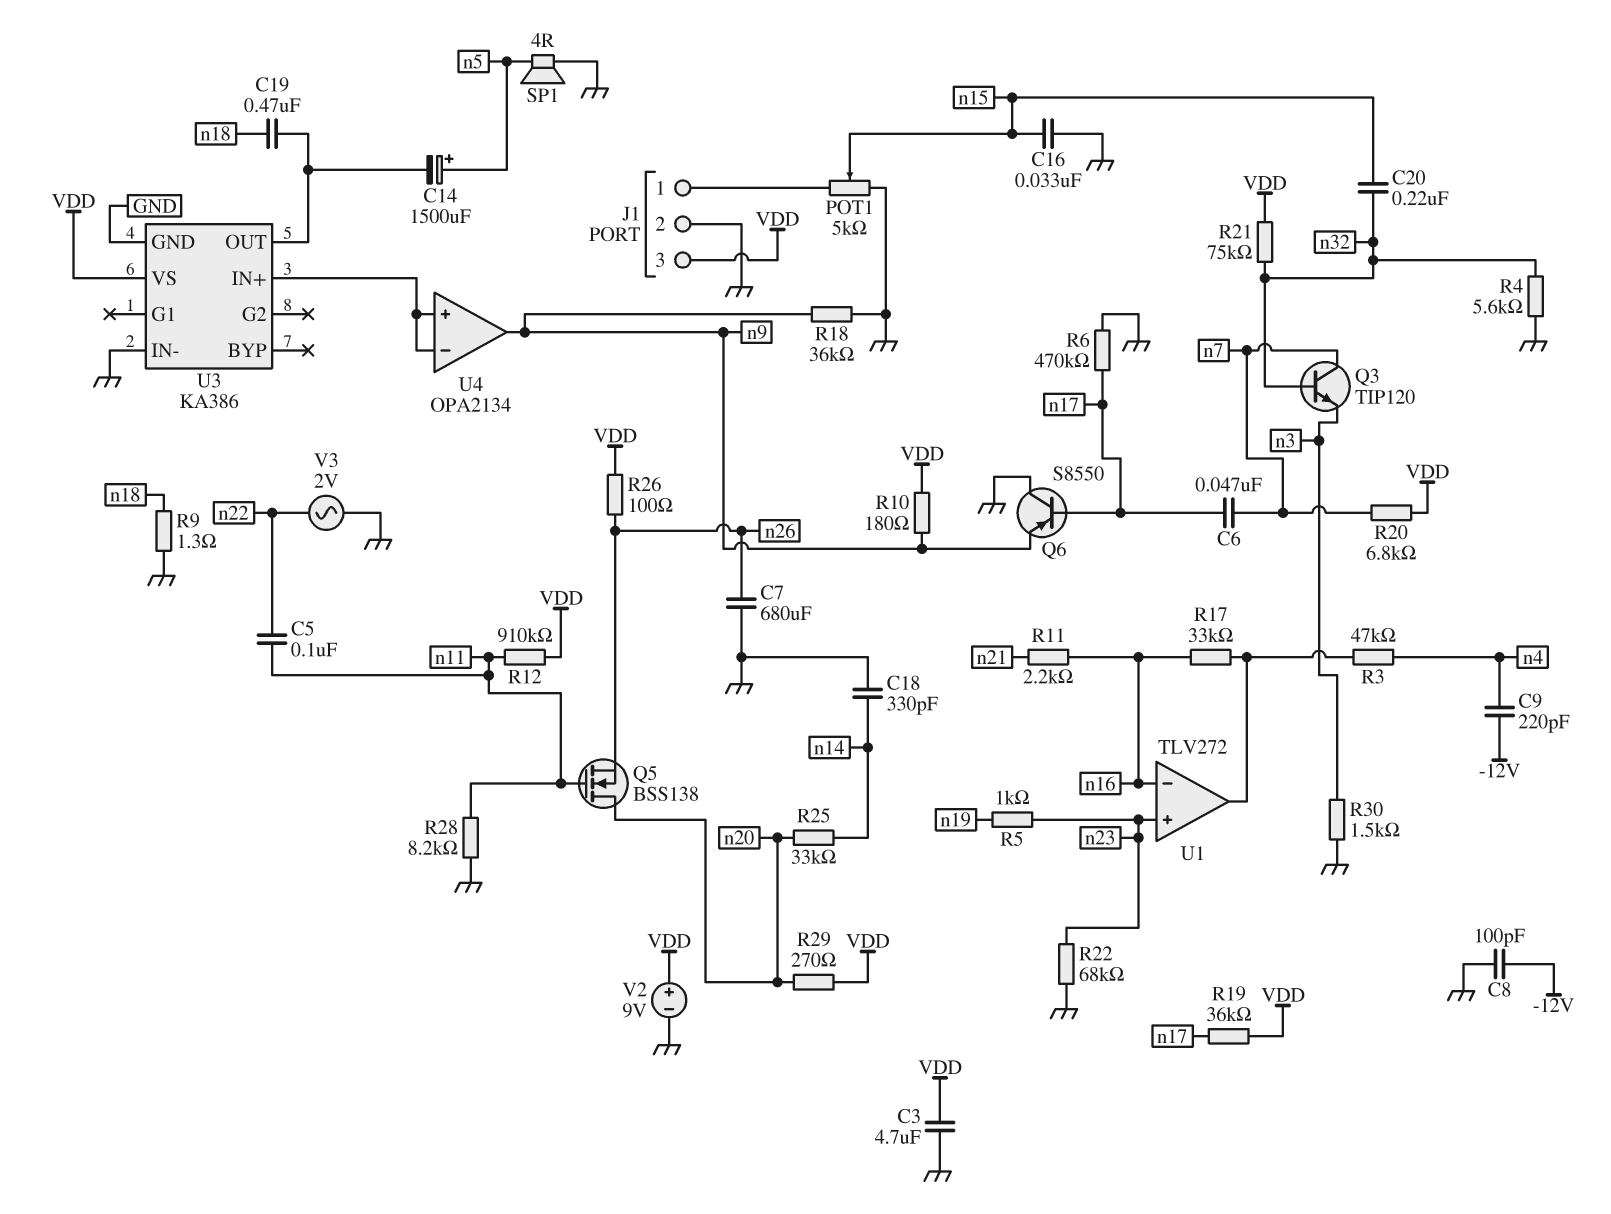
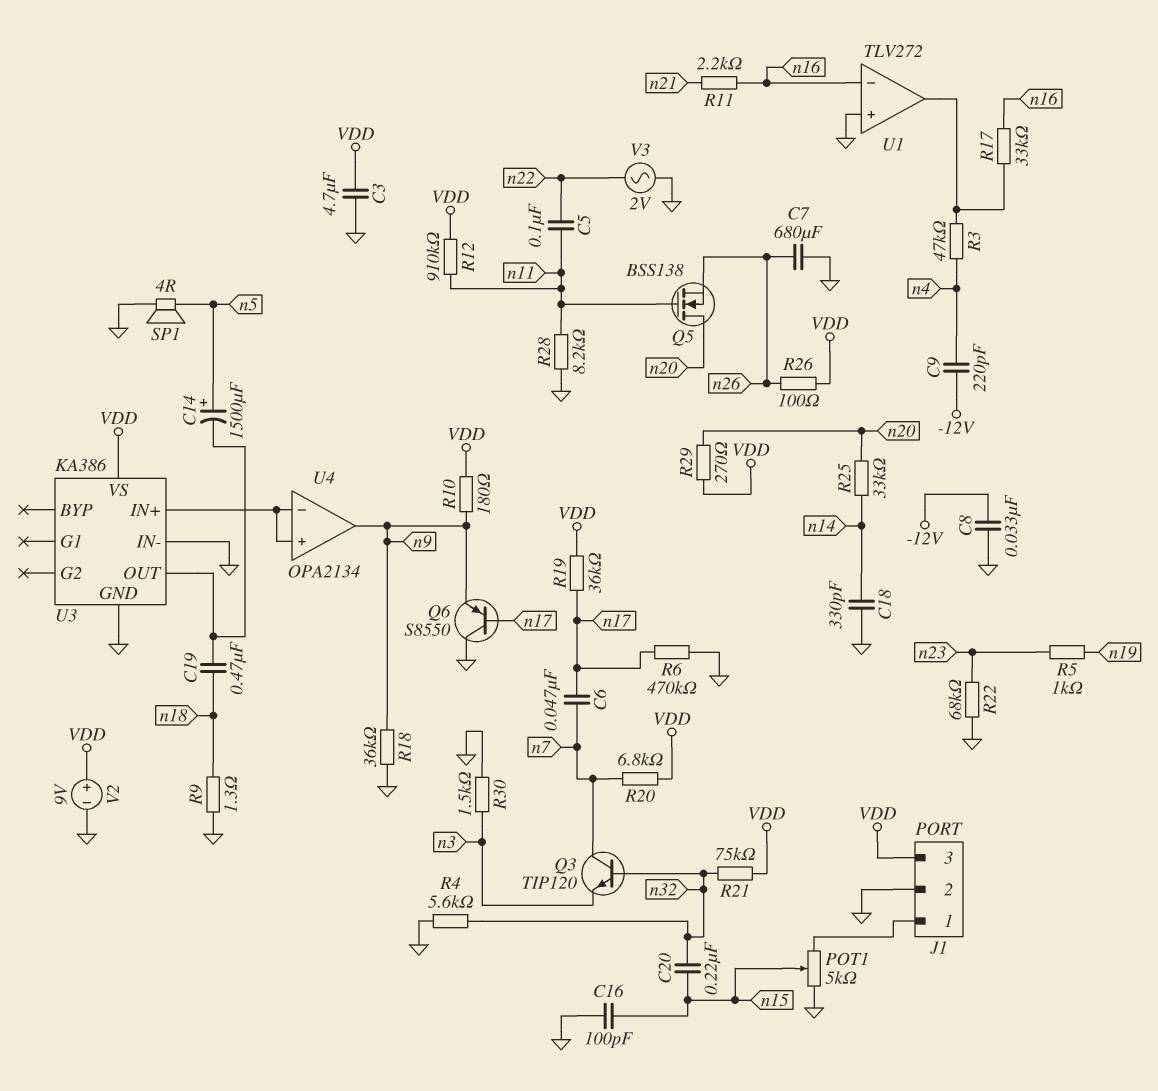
C8: 100pF (-12V, GND) -> 33nF (-12V, GND)
C16: 33nF (GND, n15) -> 100pF (GND, n15)
U1 pin in+: n23 -> GND

